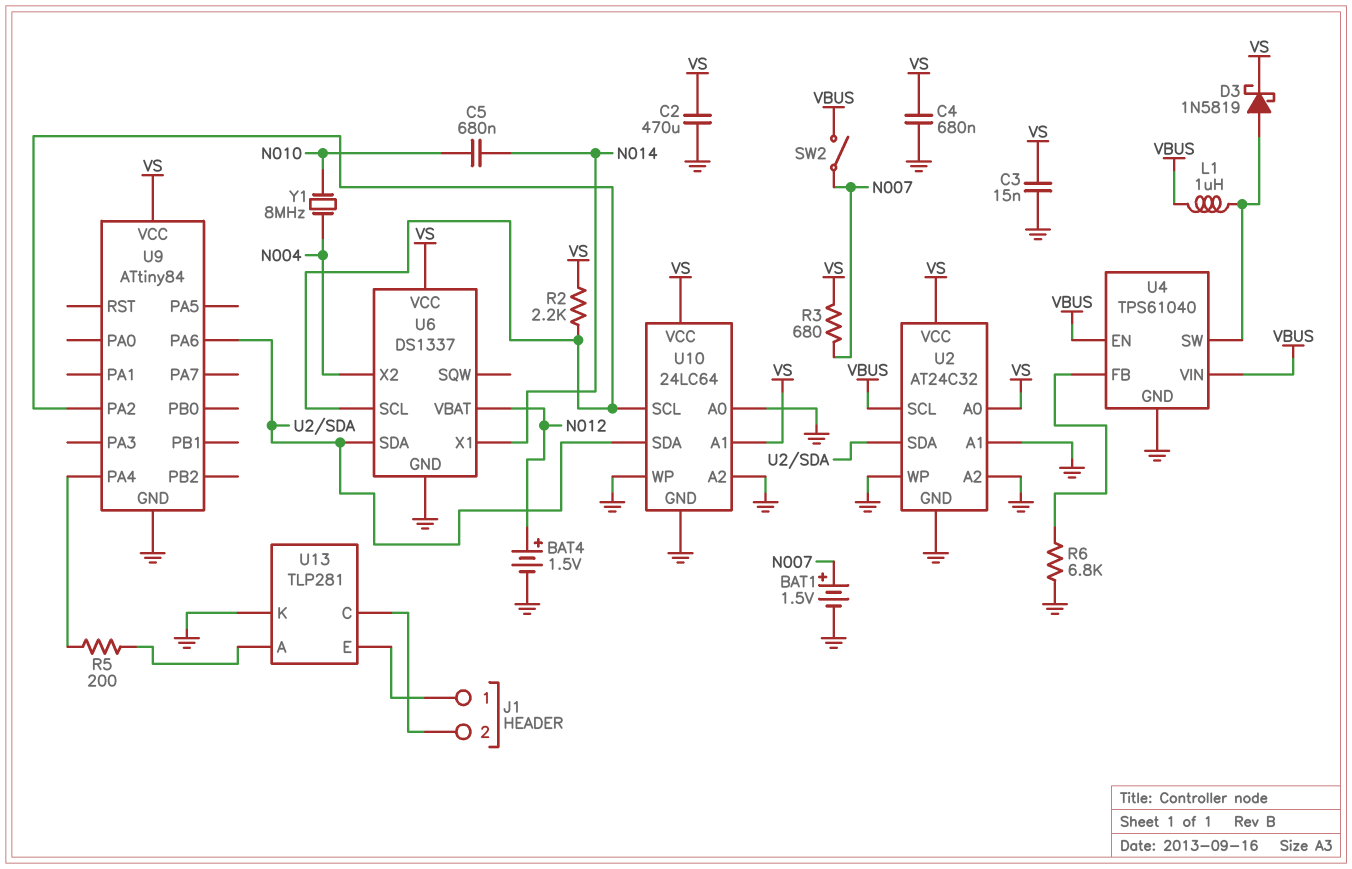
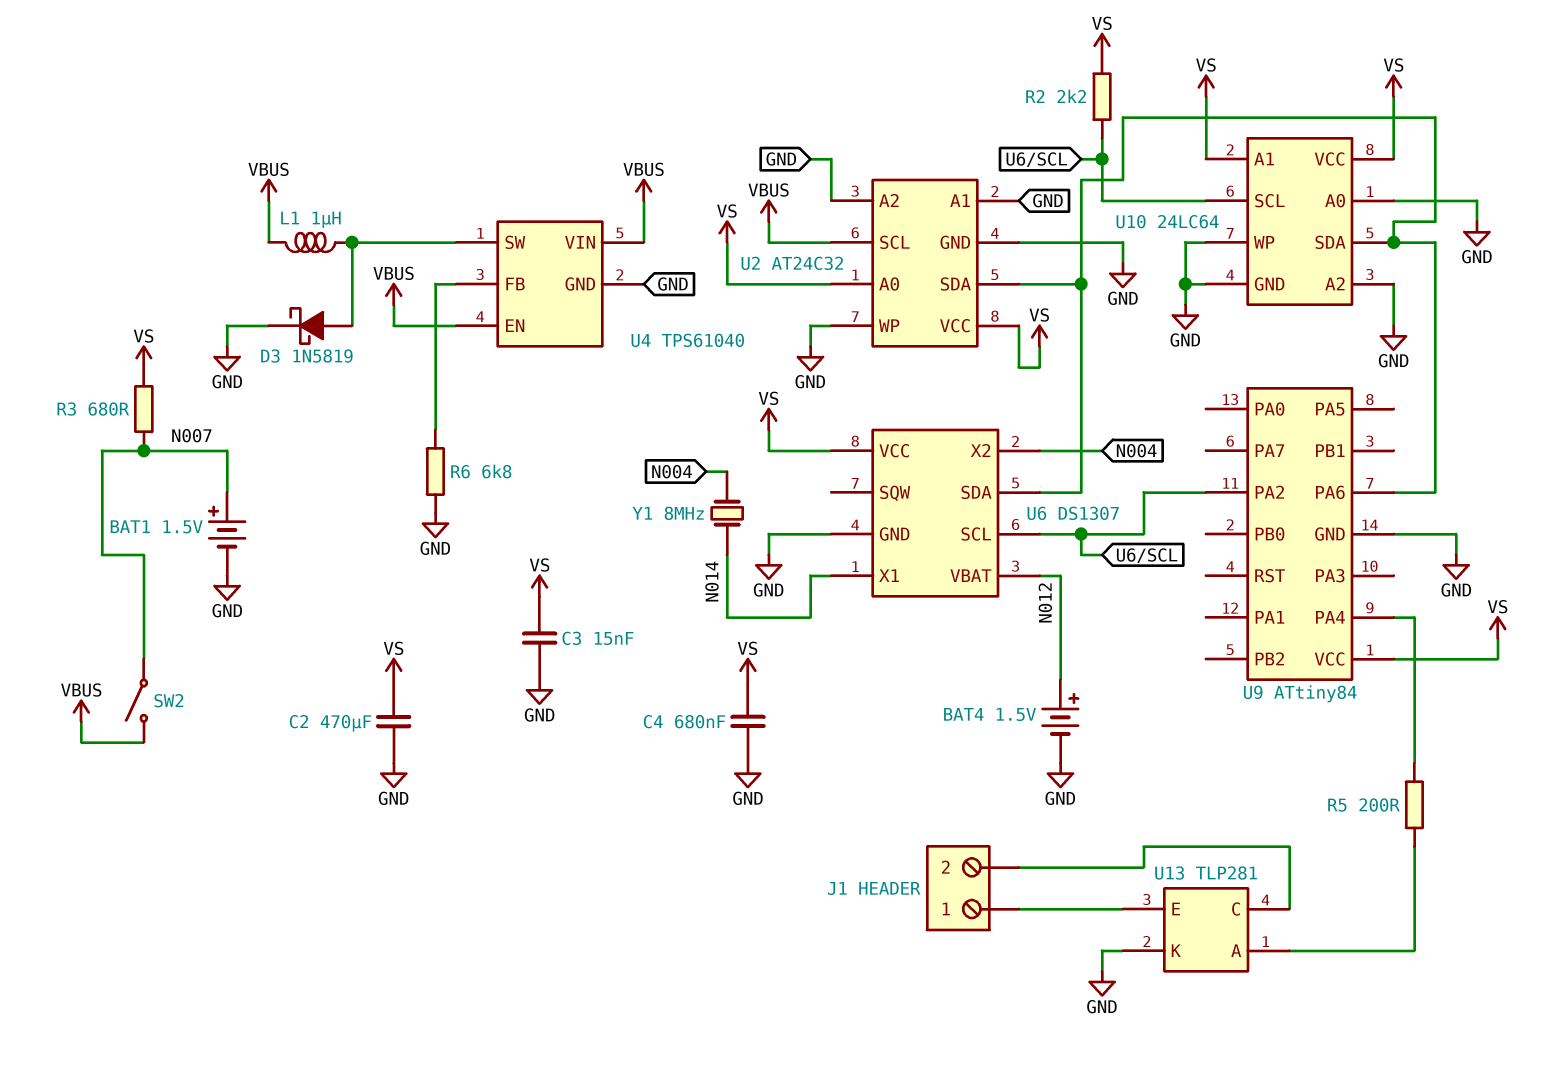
C5: 680nF (N010, N014) -> none
D3: schottky 1N5819 (A U4/SW, K VS) -> schottky 1N5819 (A U4/SW, K GND)
U6: DS1337 -> DS1307
Y1: 8MHz (N004, N010) -> 8MHz (N004, N014)

